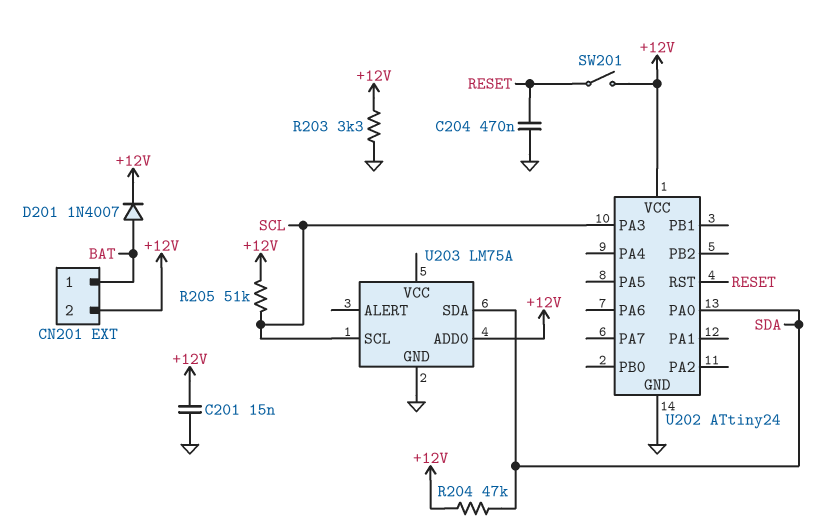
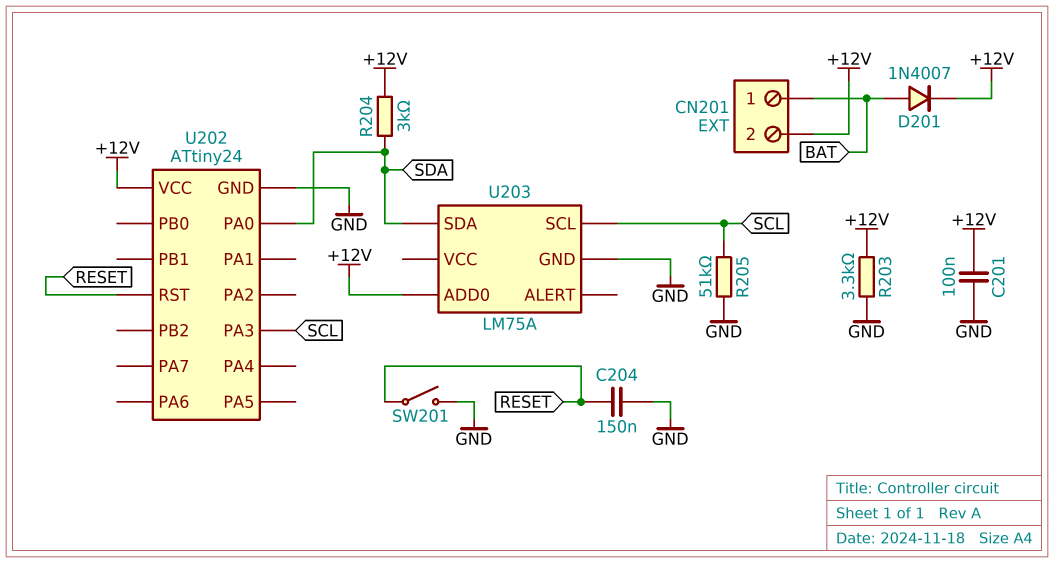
C201: 15nF (+12V, GND) -> 100nF (+12V, GND)
C204: 470nF (GND, RESET) -> 150nF (GND, RESET)
R204: 47k (+12V, SDA) -> 3k (+12V, SDA)
R205: 51k (+12V, SCL) -> 51k (GND, SCL)
SW201: switch (+12V, RESET) -> switch (GND, RESET)

